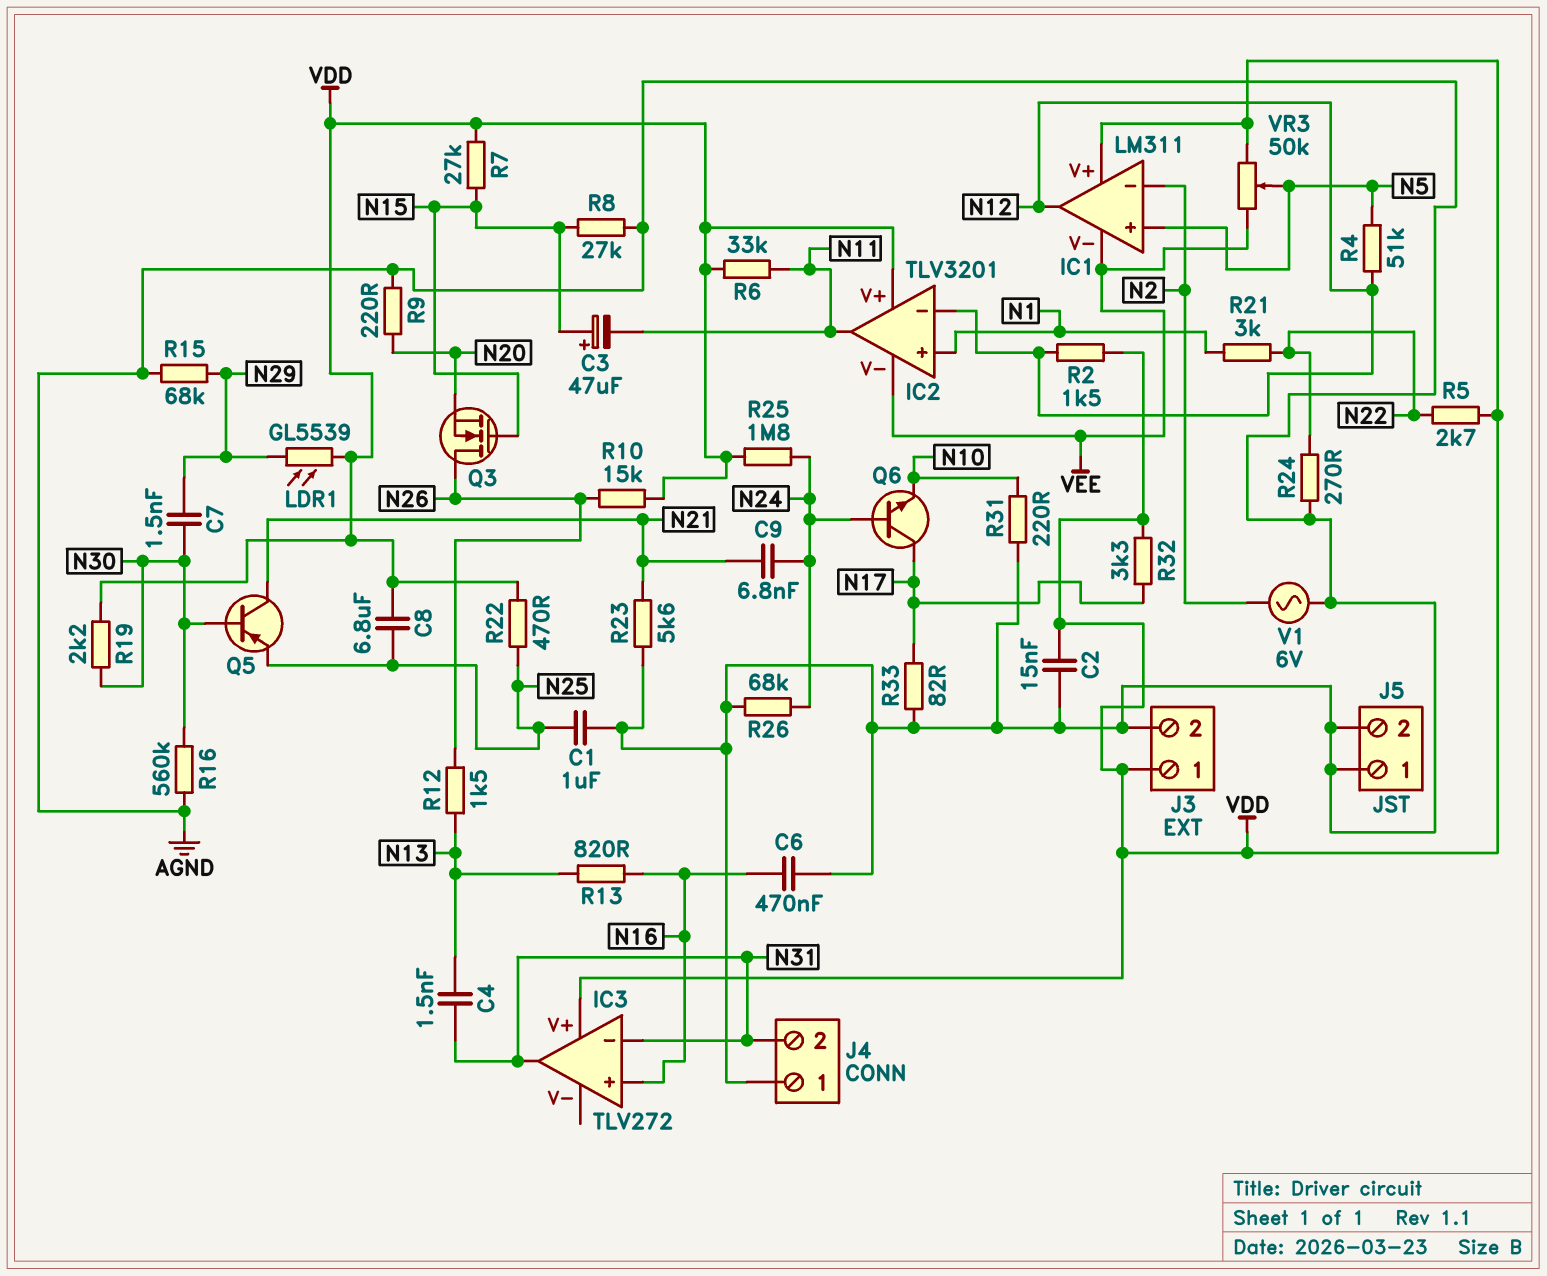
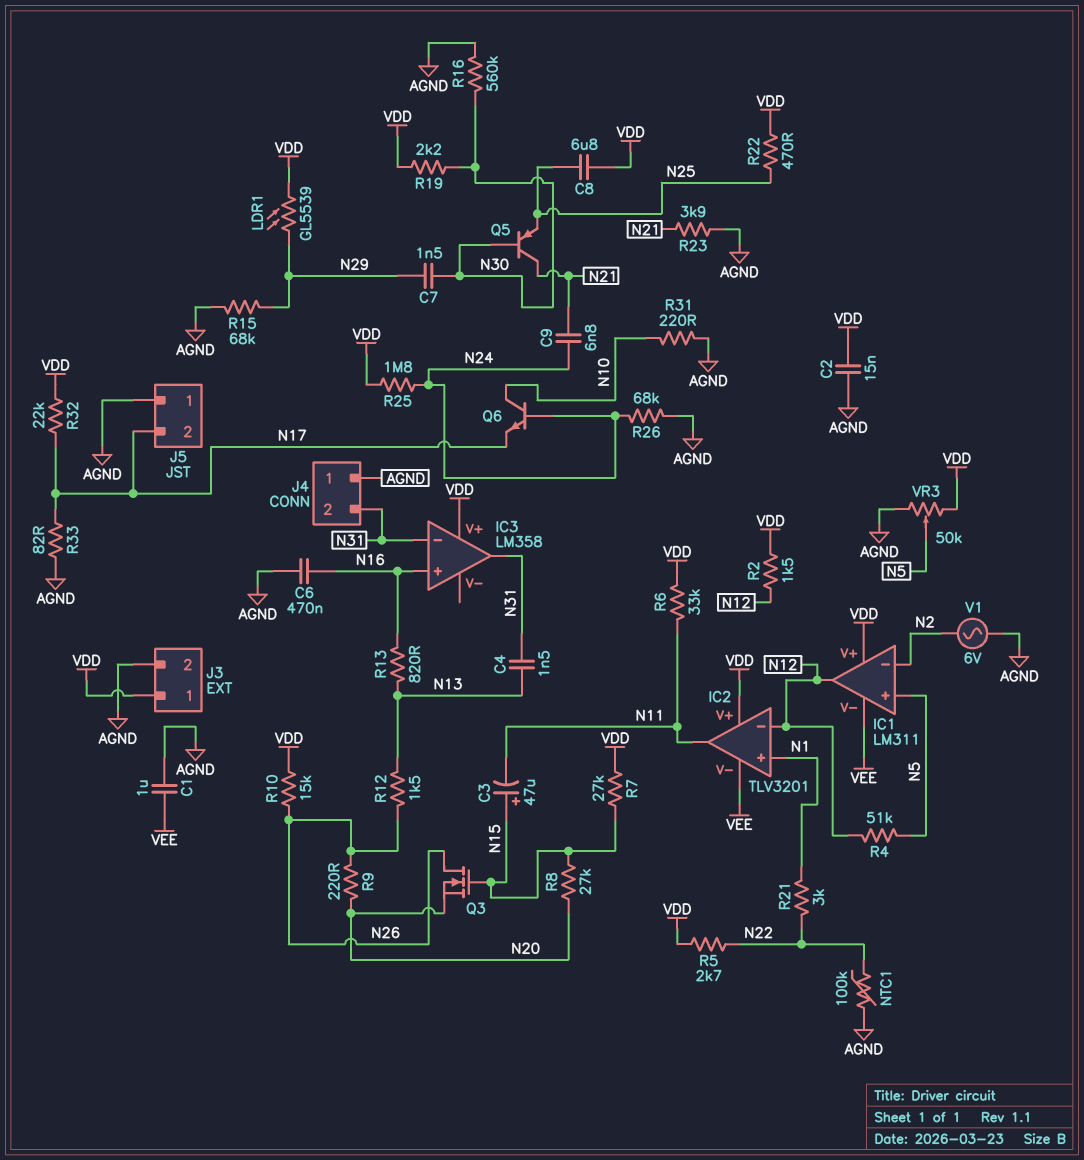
C1: 1uF (AGND, N25) -> 1uF (AGND, VEE)
IC3: TLV272 -> LM358
J5 pin 2: AGND -> N17
NTC1: none -> 100k (AGND, N22)
Q6: NPN (B N24, C N17, E N10) -> NPN (B N24, C N10, E N17)
R8: 27k (AGND, N15) -> 27k (N15, N20)
R9: 220 (AGND, N20) -> 220 (N20, N26)
R23: 5.6k (AGND, N21) -> 3.9k (AGND, N21)
R24: 270 (AGND, N22) -> none
R32: 3.3k (N17, VDD) -> 22k (N17, VDD)
VR3: 50k (VDD, VEE, wiper N5) -> 50k (AGND, VDD, wiper N5)

